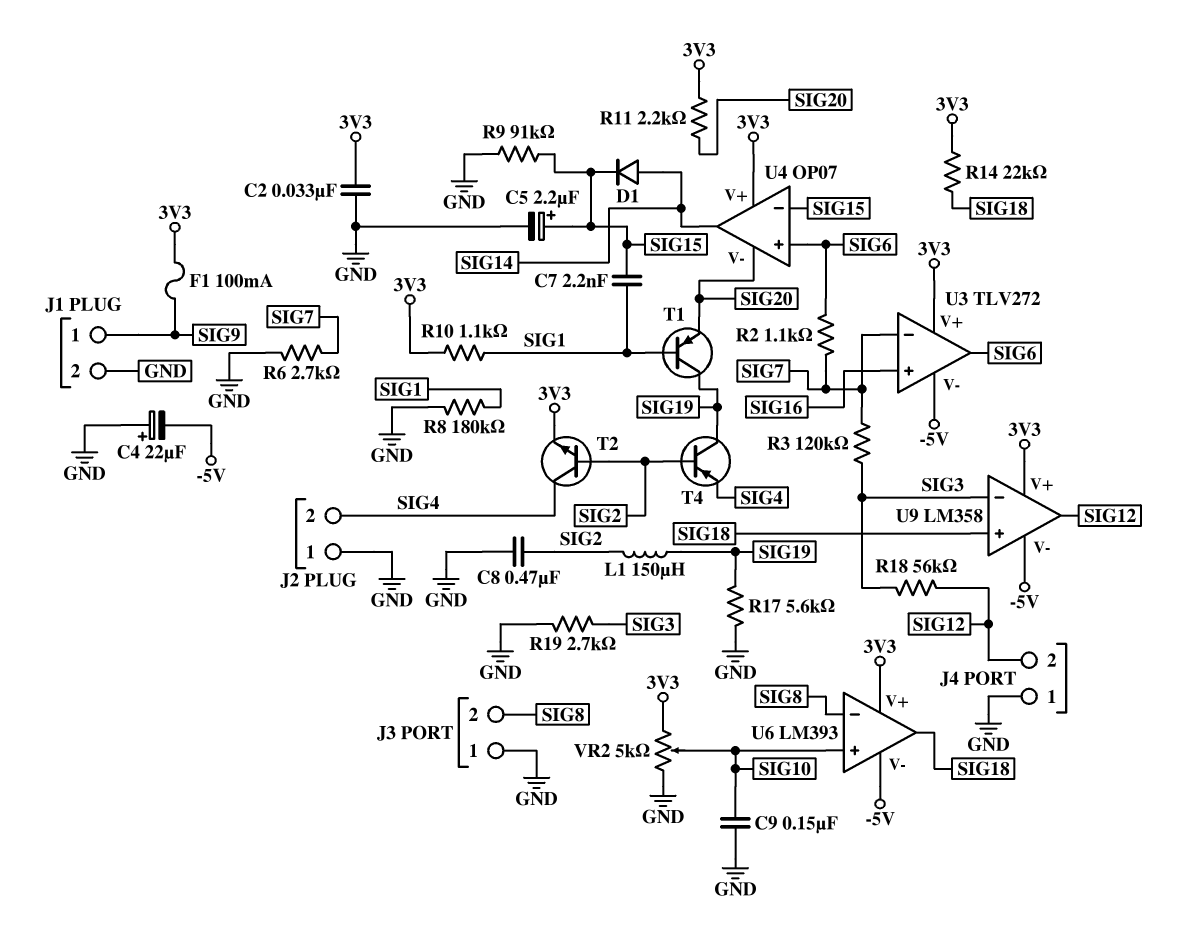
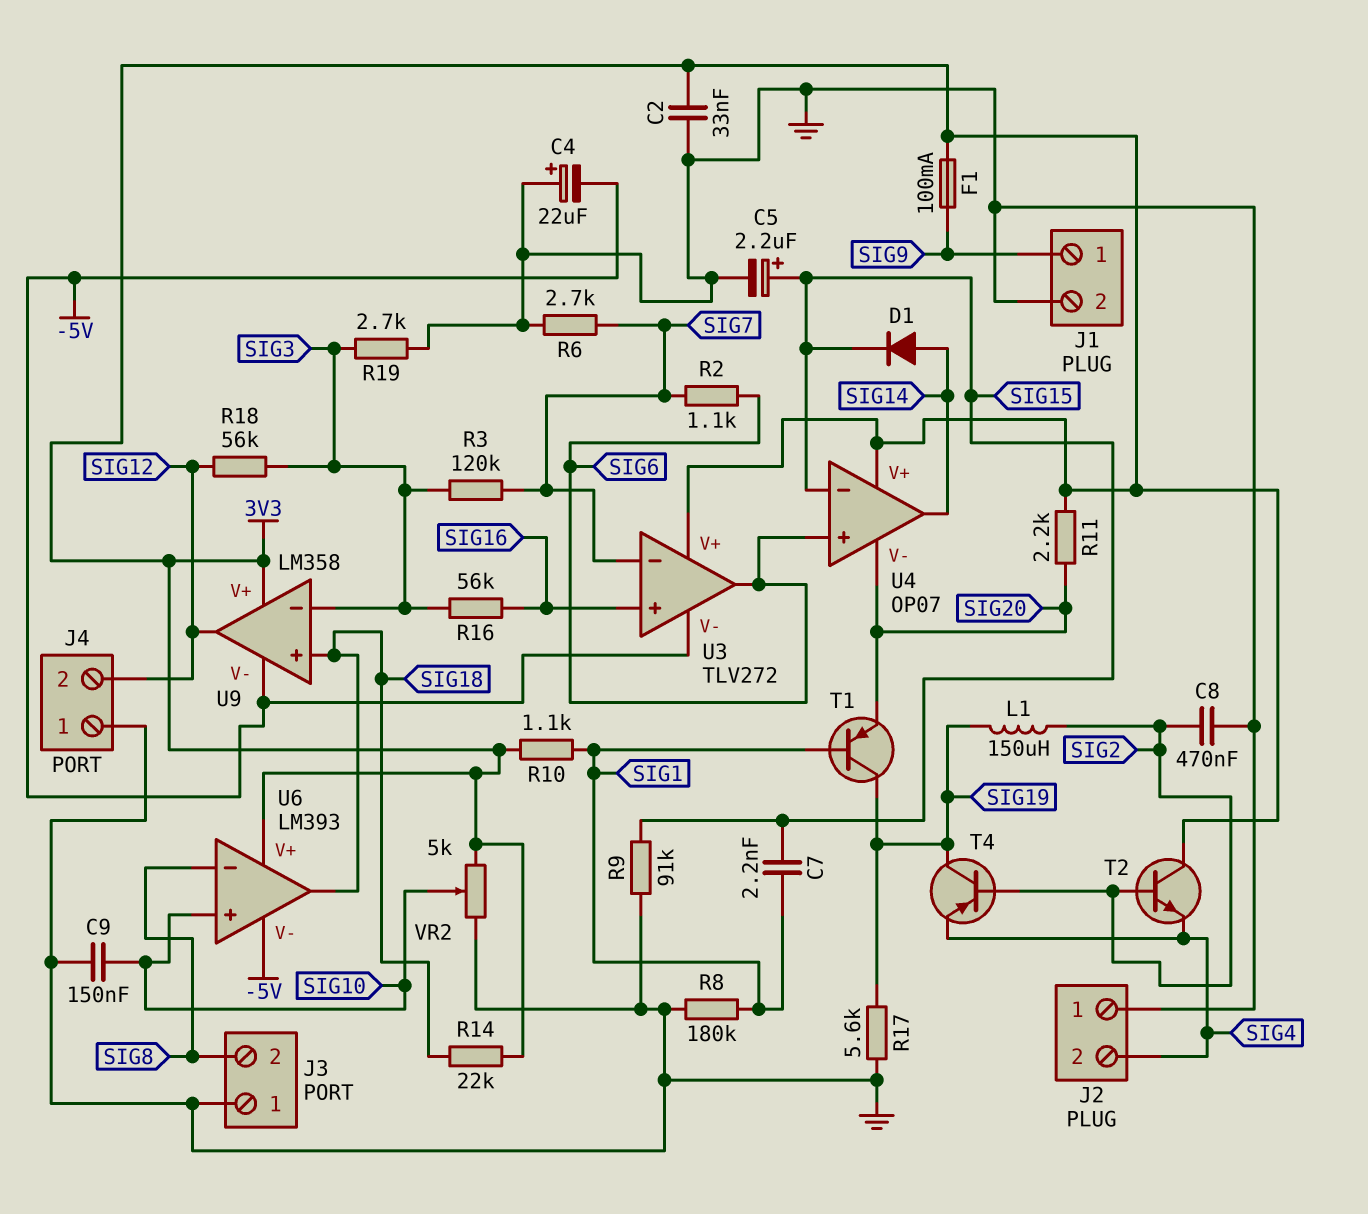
R16: none -> 56k (SIG3, SIG16)
T2: NPN (B SIG2, C SIG4, E 3V3) -> NPN (B SIG2, C 3V3, E SIG4)

